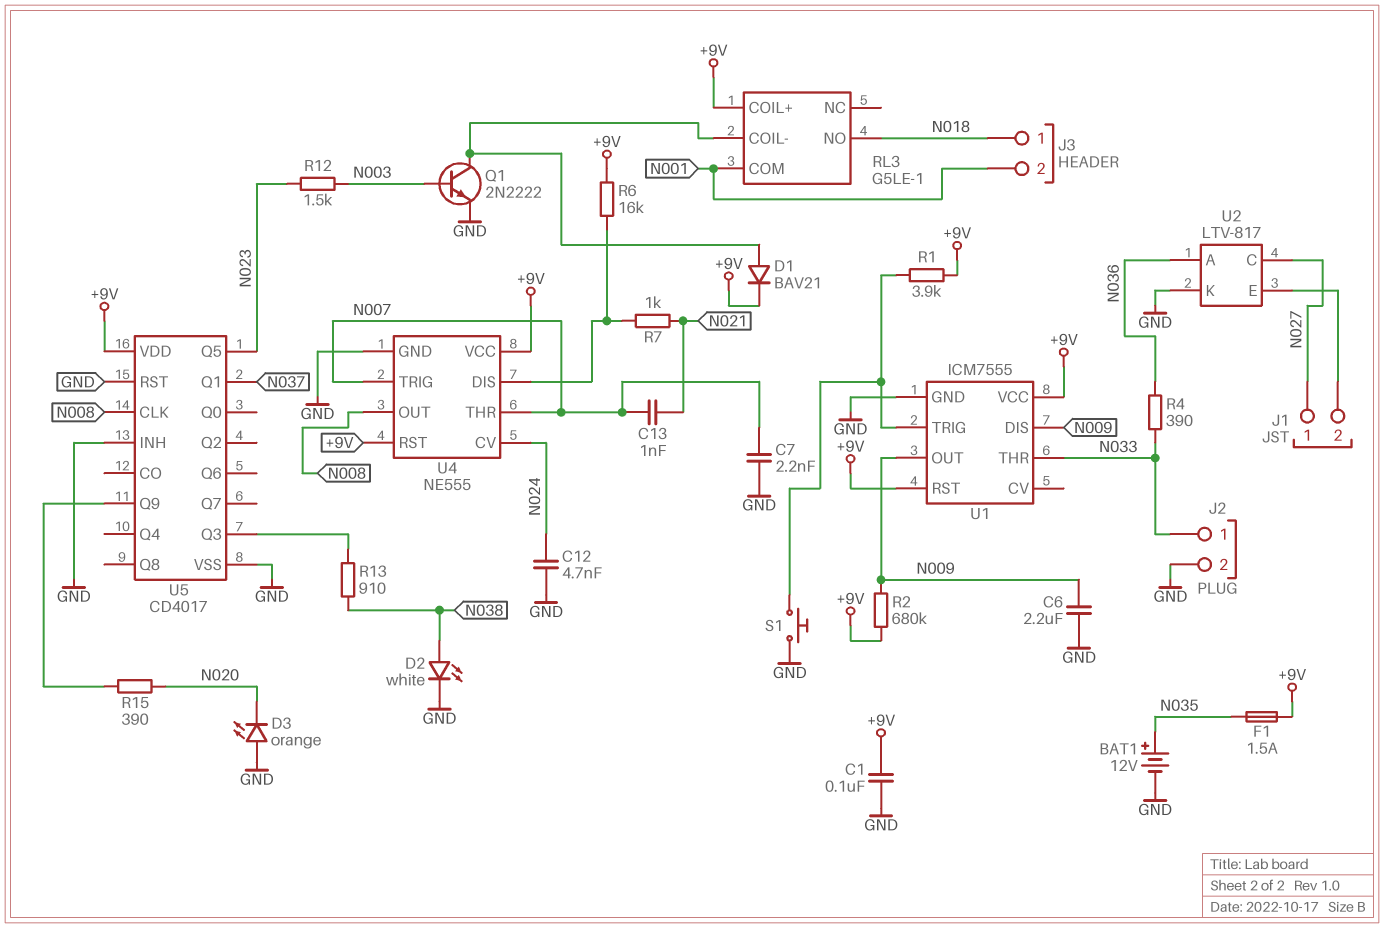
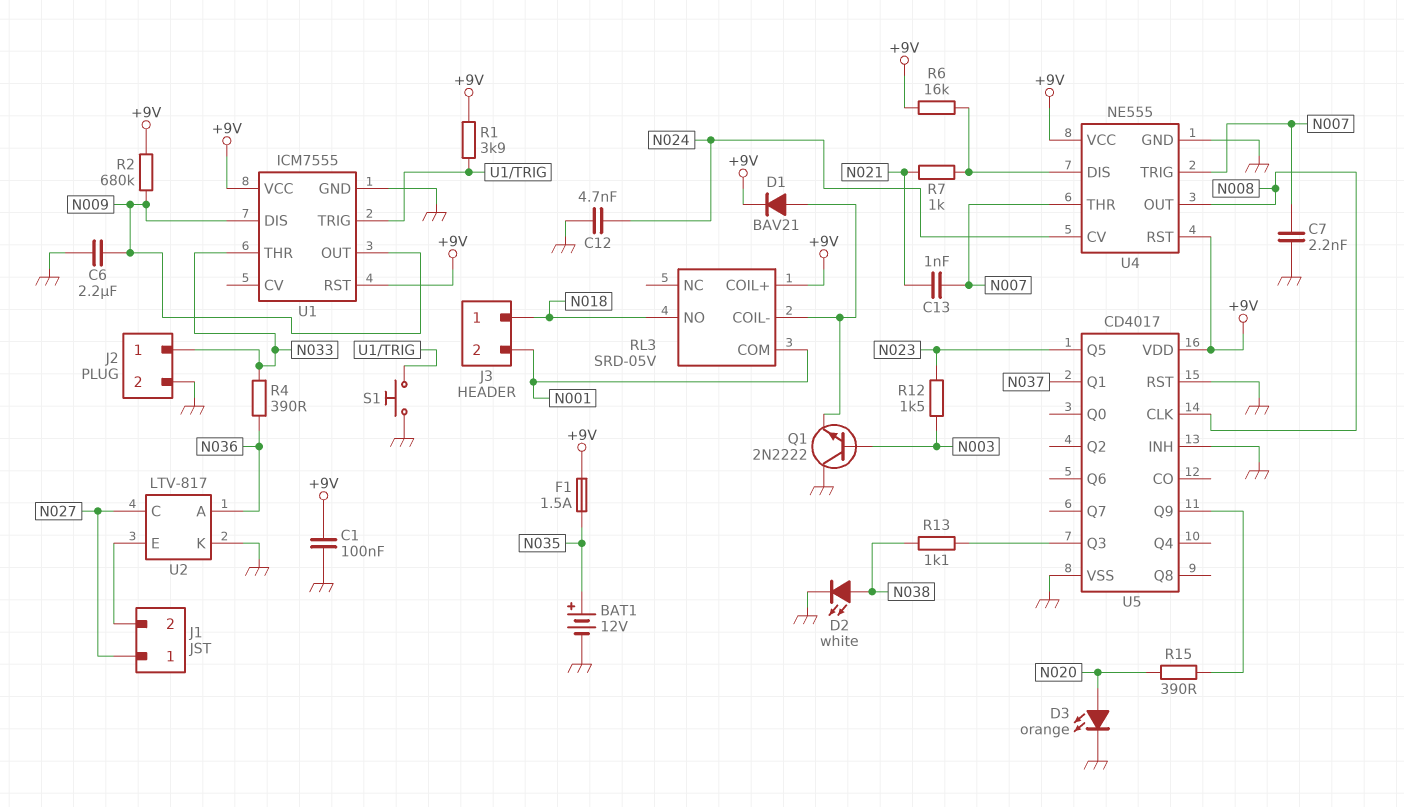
D3: LED orange (A GND, K N020) -> LED orange (A N020, K GND)
Q1: NPN 2N2222 (B N003, C RL3/COIL-, E GND) -> NPN 2N2222 (B N003, C GND, E RL3/COIL-)
R13: 910 (N038, U5/Q3) -> 1.1k (N038, U5/Q3)
RL3: G5LE-1 -> SRD-05V

